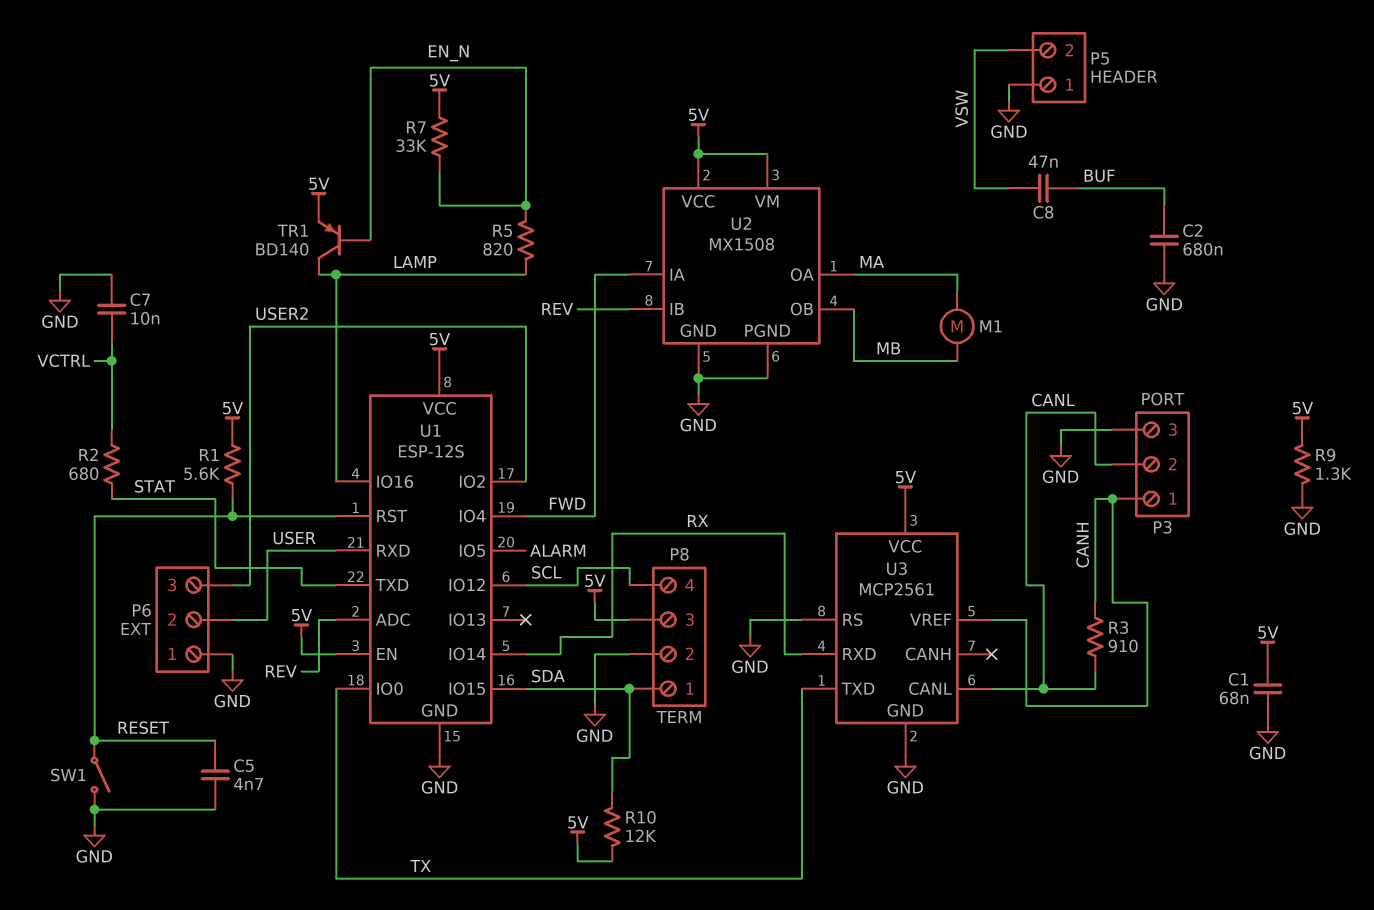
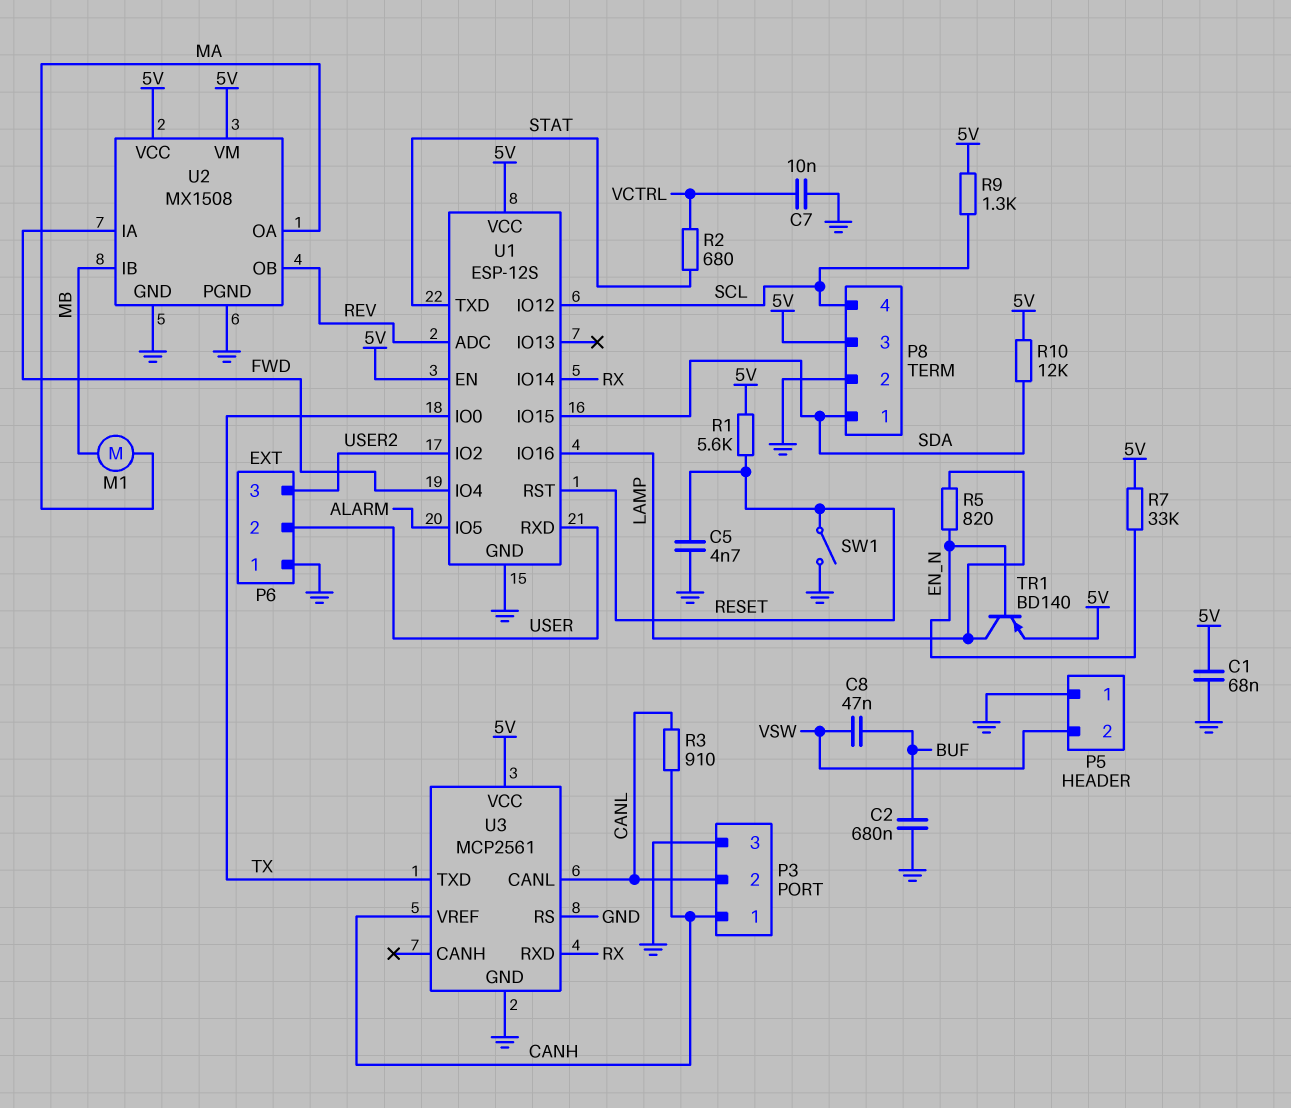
R9: 1.3k (5V, GND) -> 1.3k (5V, SCL)
U2 pin IB: REV -> MB
U2 pin OB: MB -> REV

